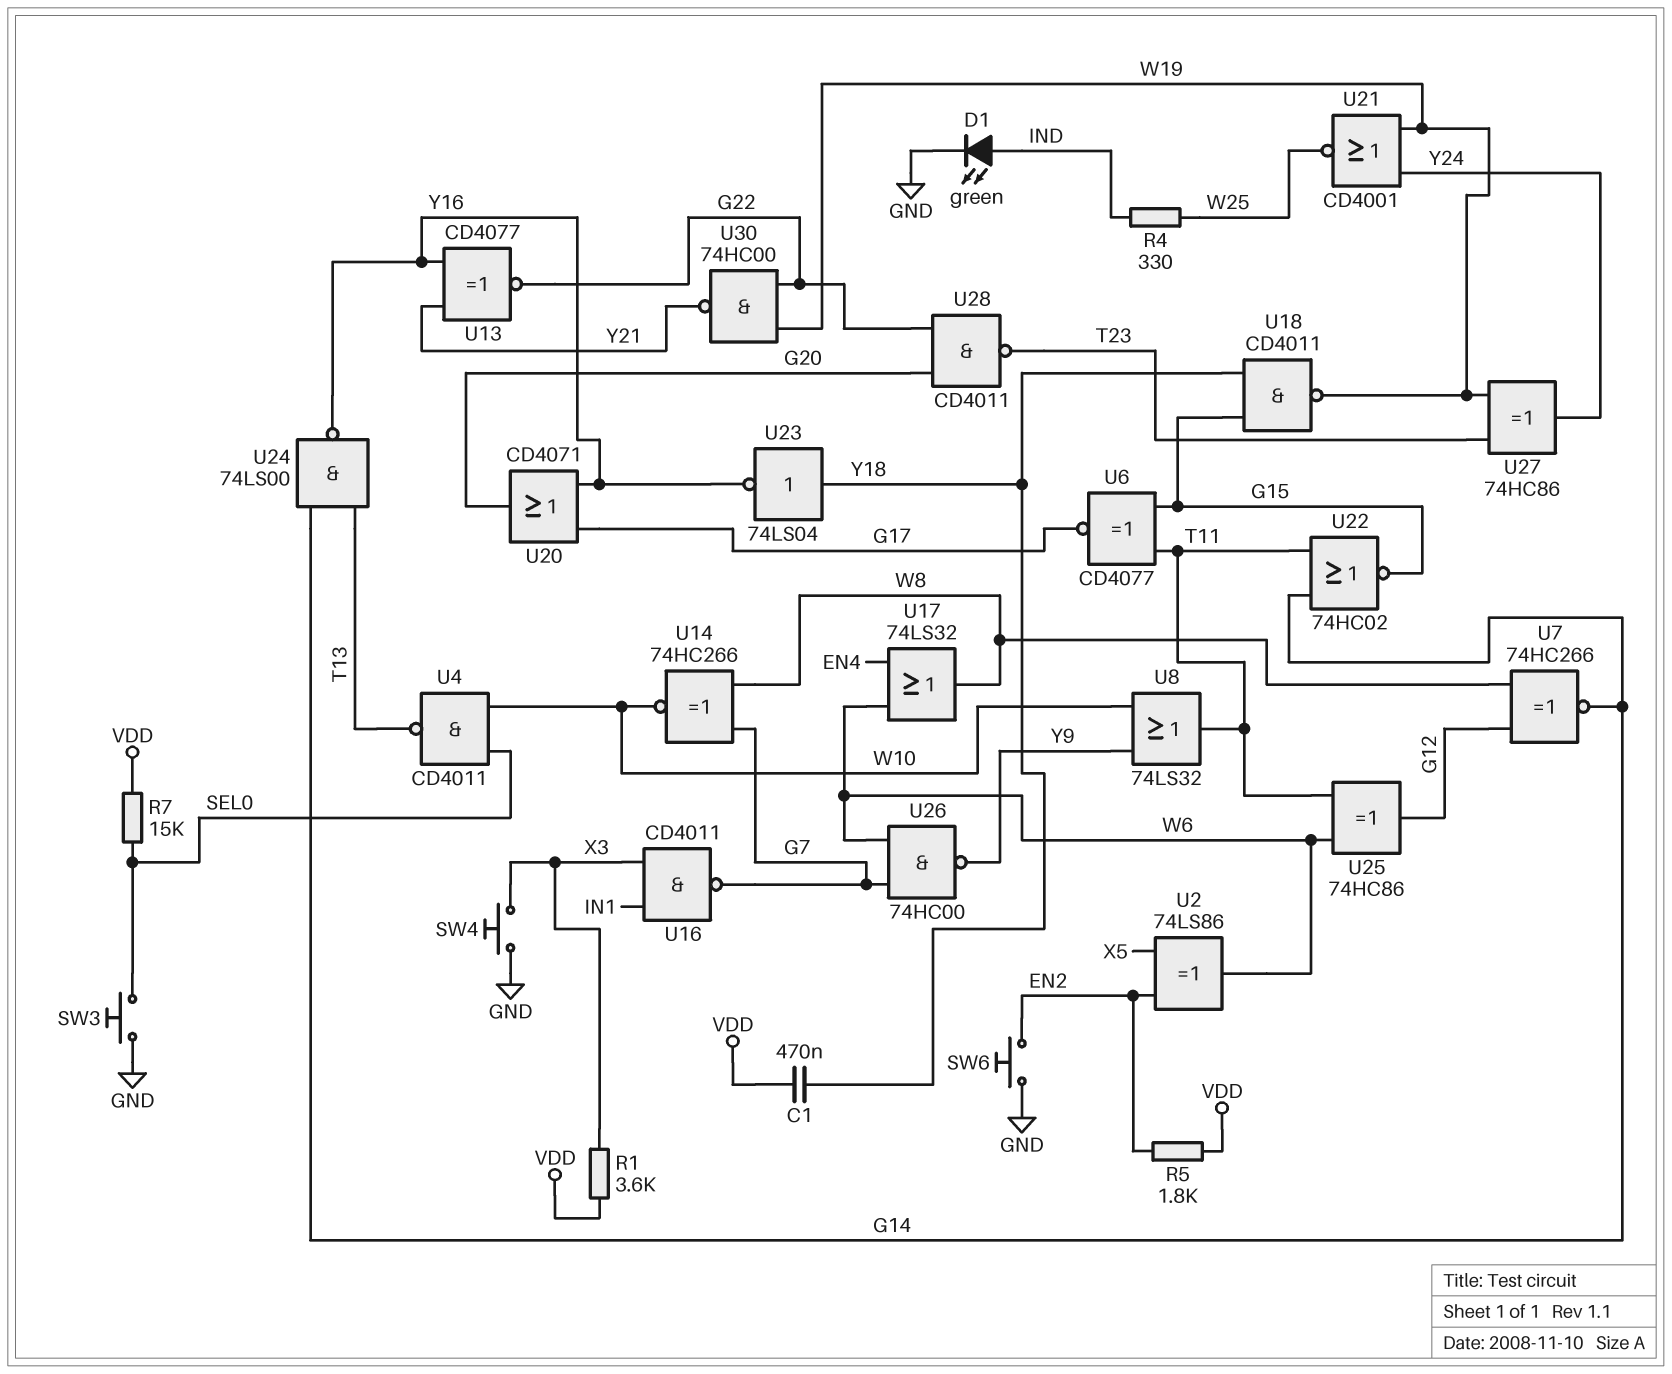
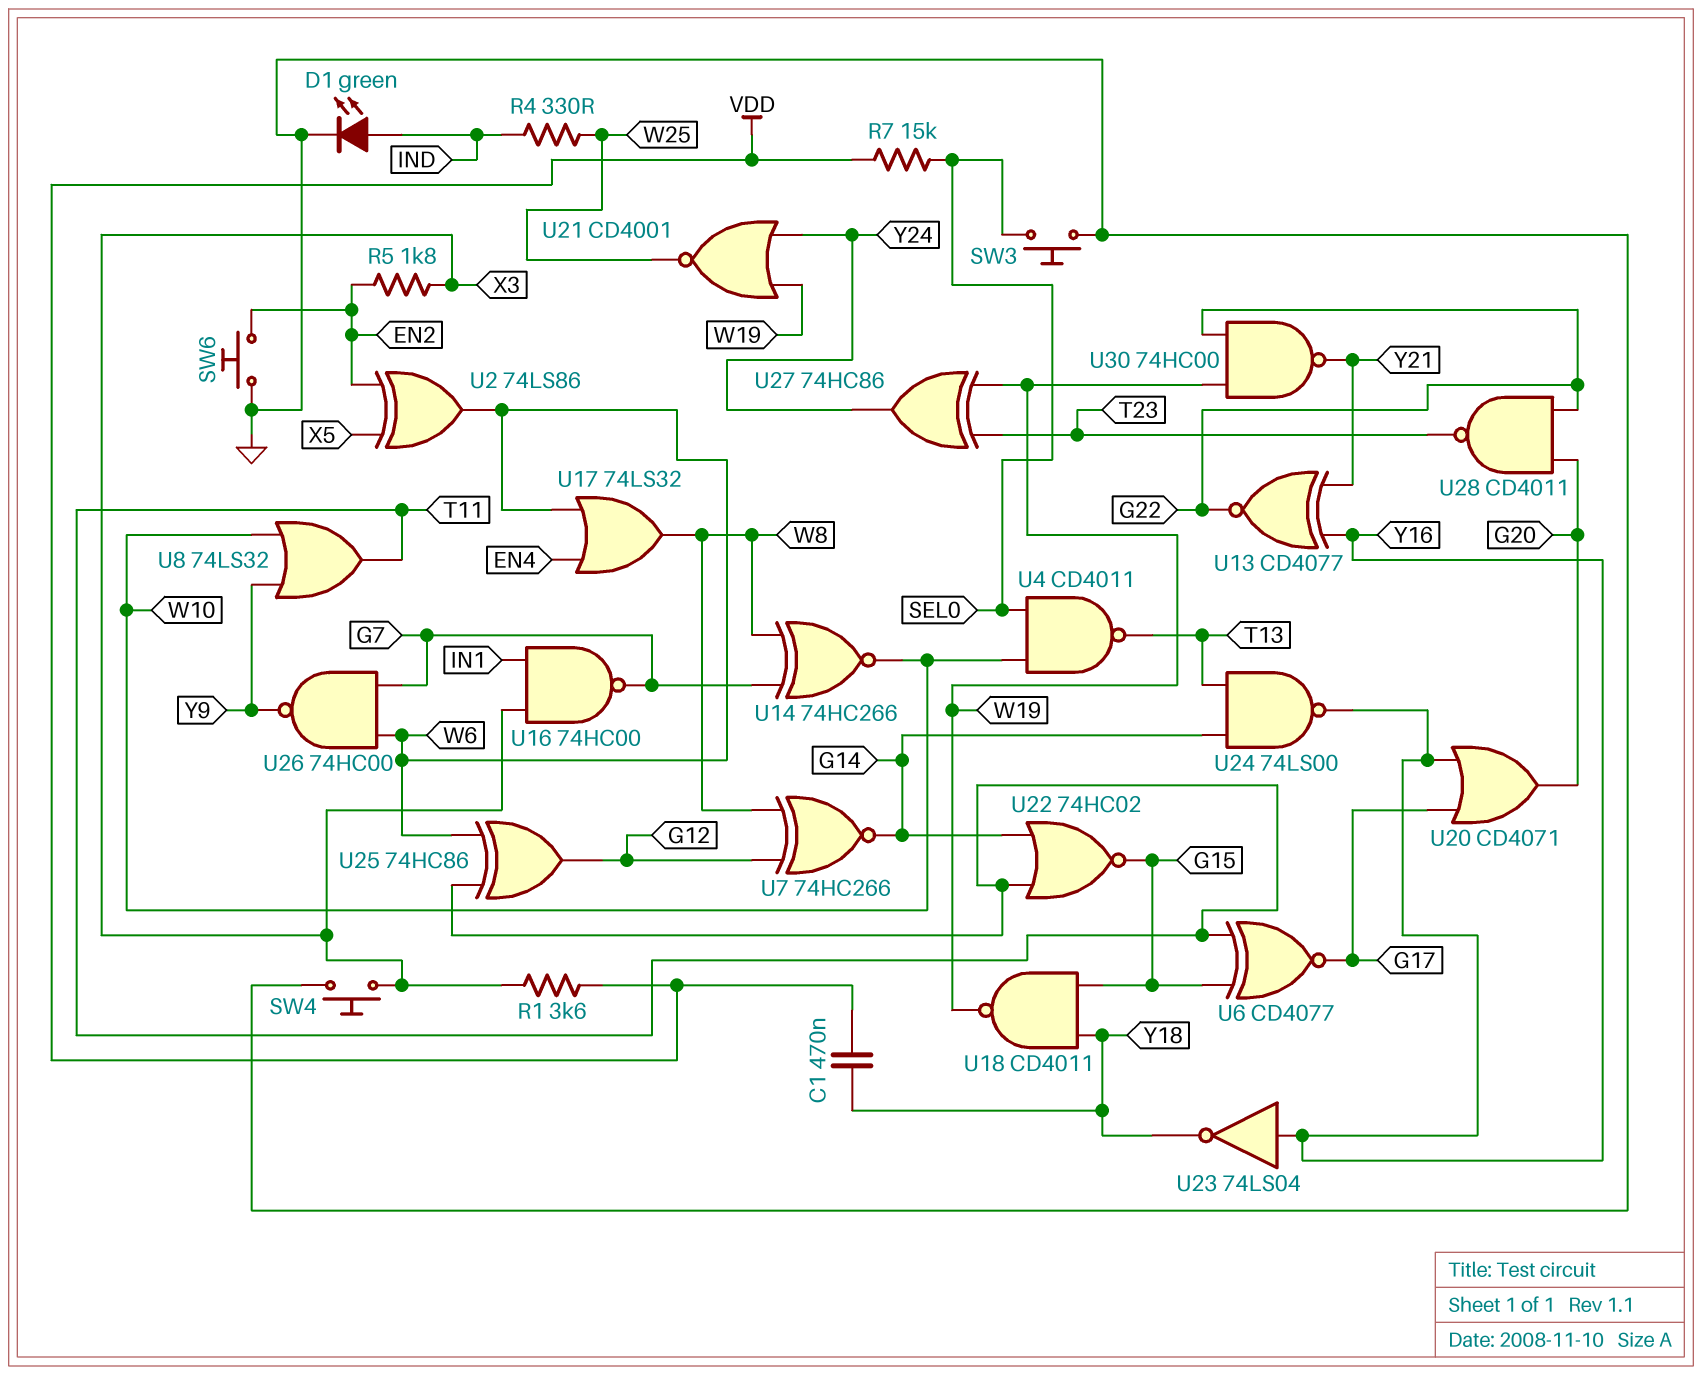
R5: 1.8k (EN2, VDD) -> 1.8k (EN2, X3)
U16: NAND CD4011 (in IN1, in X3, out G7) -> NAND 74HC00 (in IN1, in X3, out G7)
U23: NOT 74LS04 (in Y18, out Y16) -> NOT 74LS04 (in Y16, out Y18)

